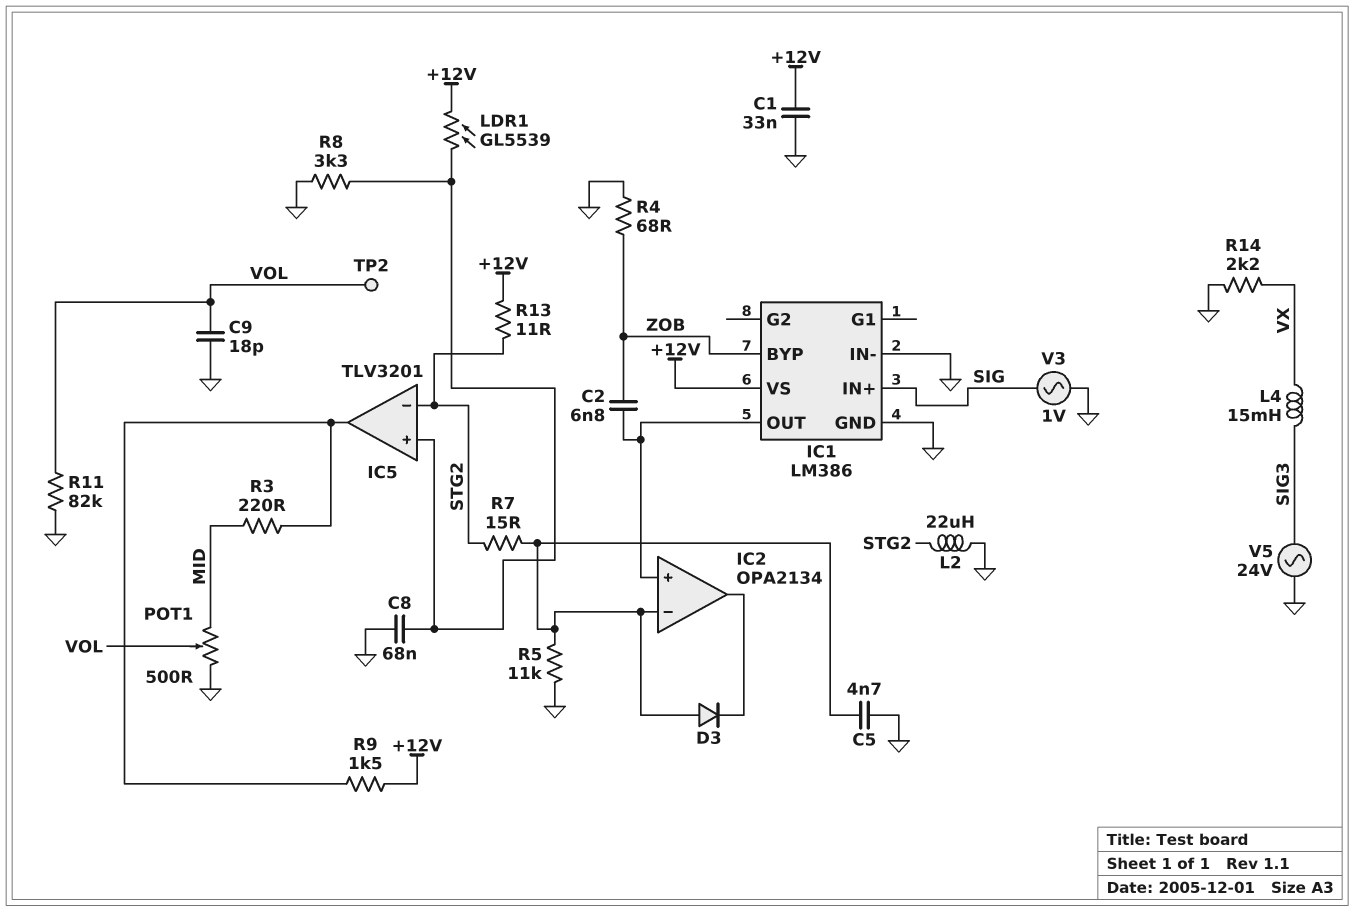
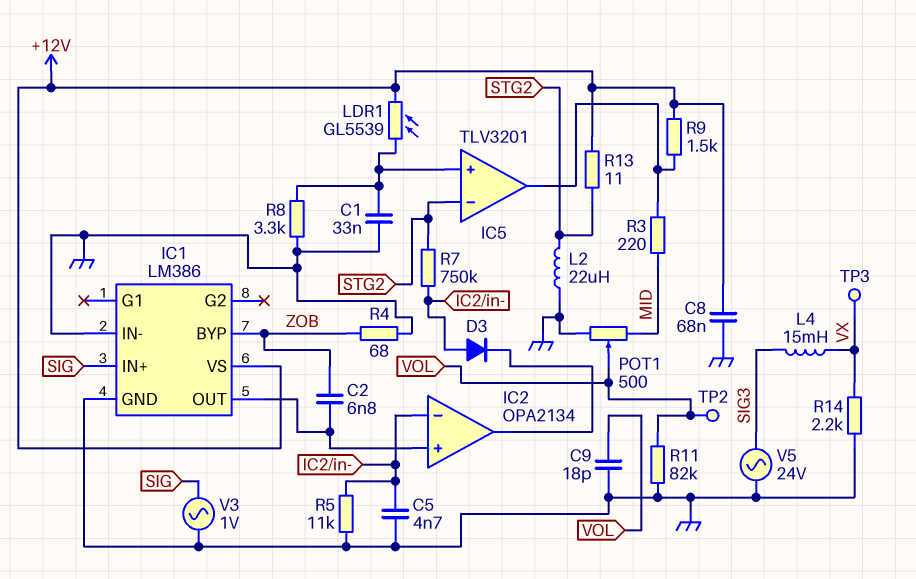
C1: 33nF (+12V, GND) -> 33nF (GND, IC5/in+)
C8: 68nF (GND, IC5/in+) -> 68nF (+12V, GND)
R7: 15 (IC2/in-, STG2) -> 750k (IC2/in-, STG2)
TP3: none -> test point (VX)

